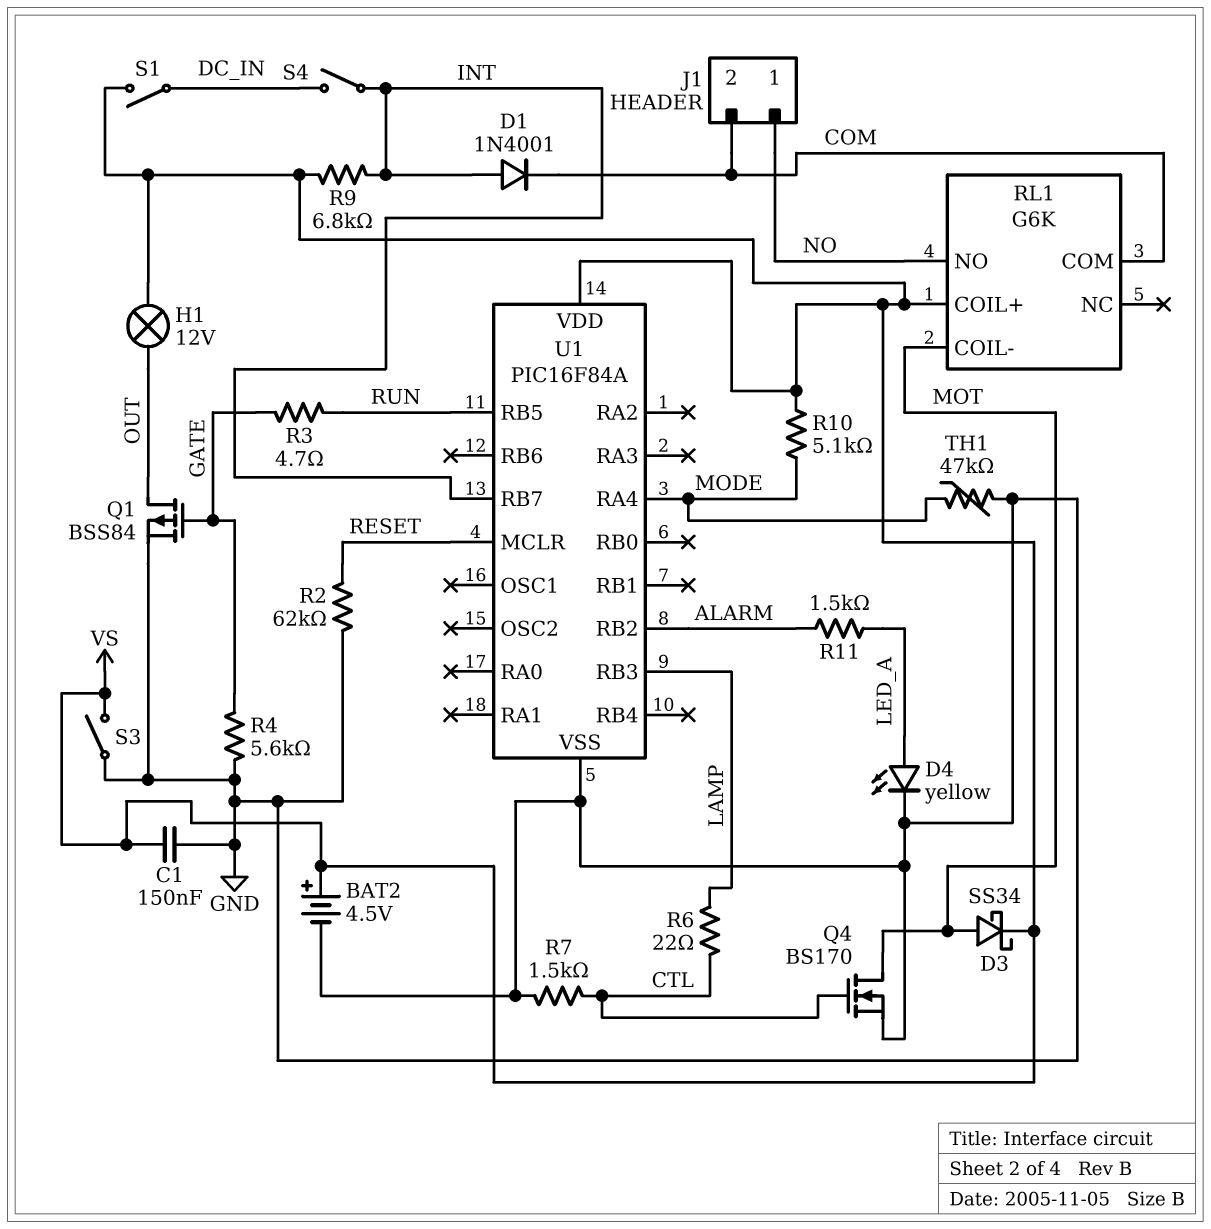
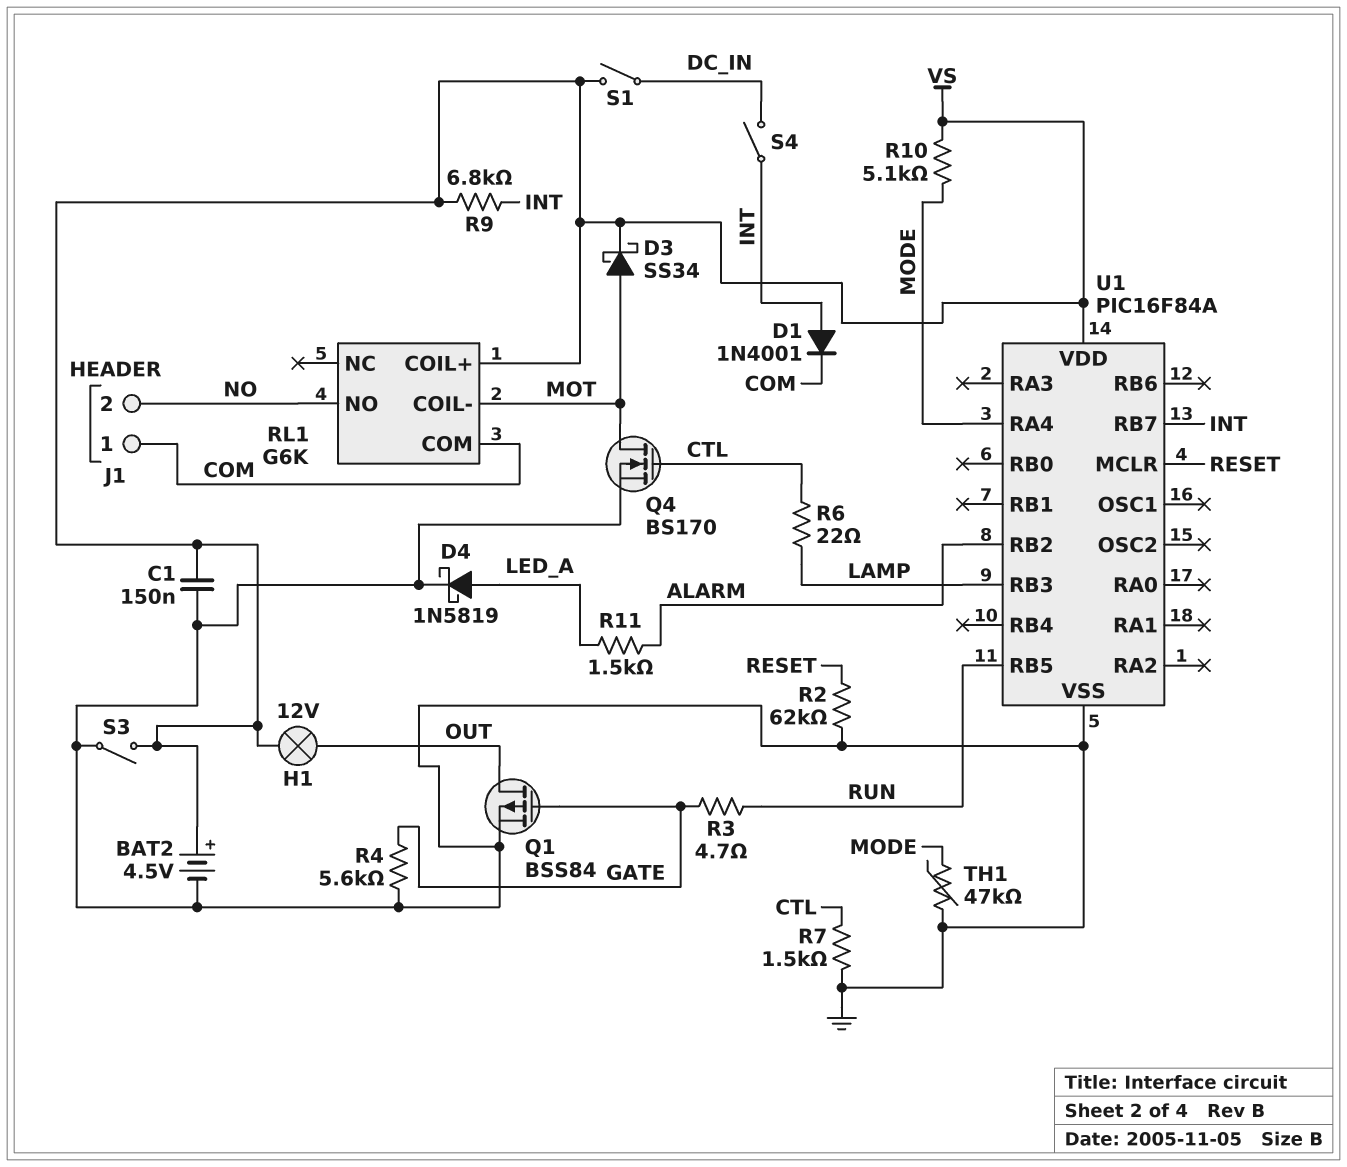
D4: LED yellow (A LED_A, K GND) -> schottky 1N5819 (A LED_A, K GND)
J1 pin 1: NO -> COM
J1 pin 2: COM -> NO

